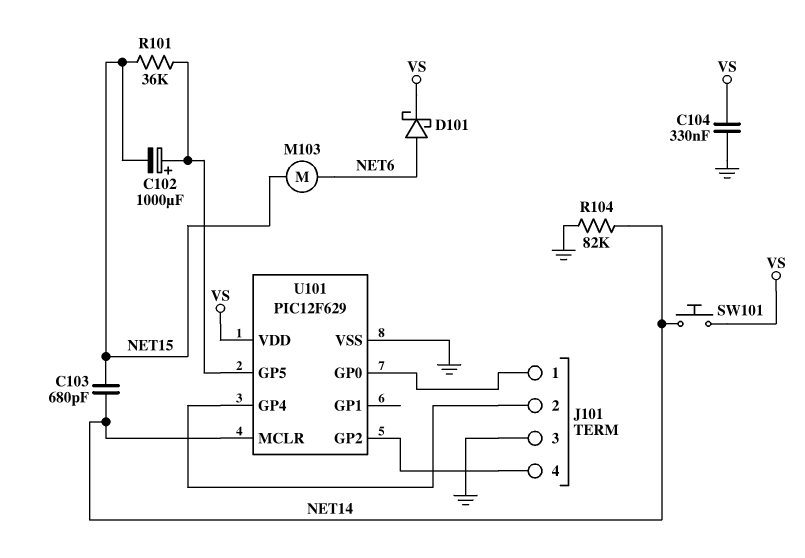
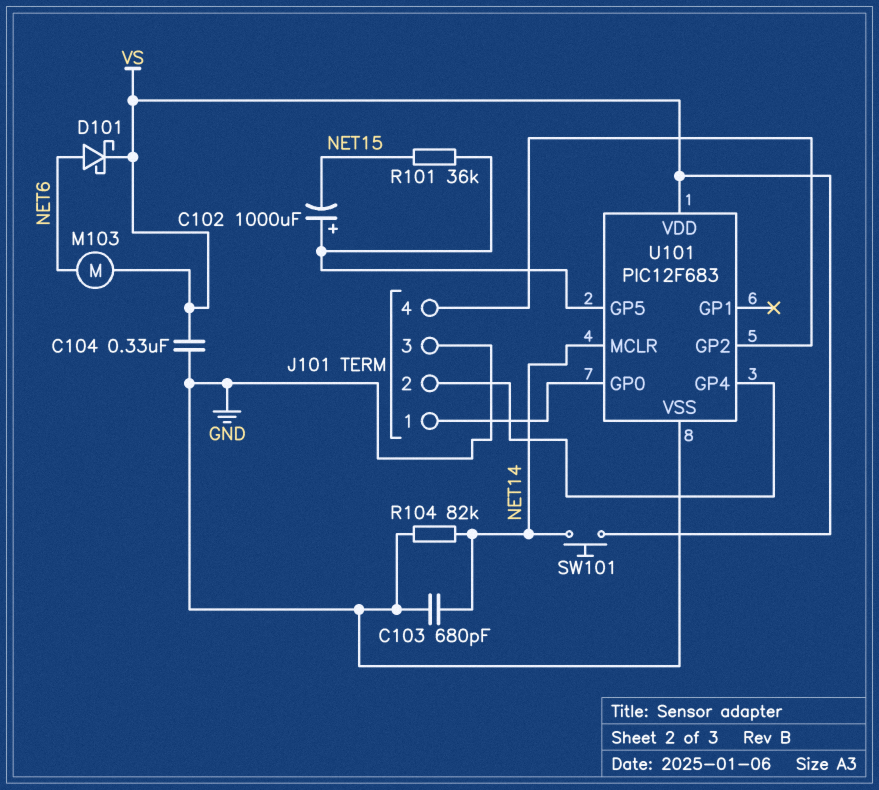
C103: 680pF (NET14, NET15) -> 680pF (GND, NET14)
M103: motor (NET6, NET15) -> motor (NET6, VS)
U101: PIC12F629 -> PIC12F683

